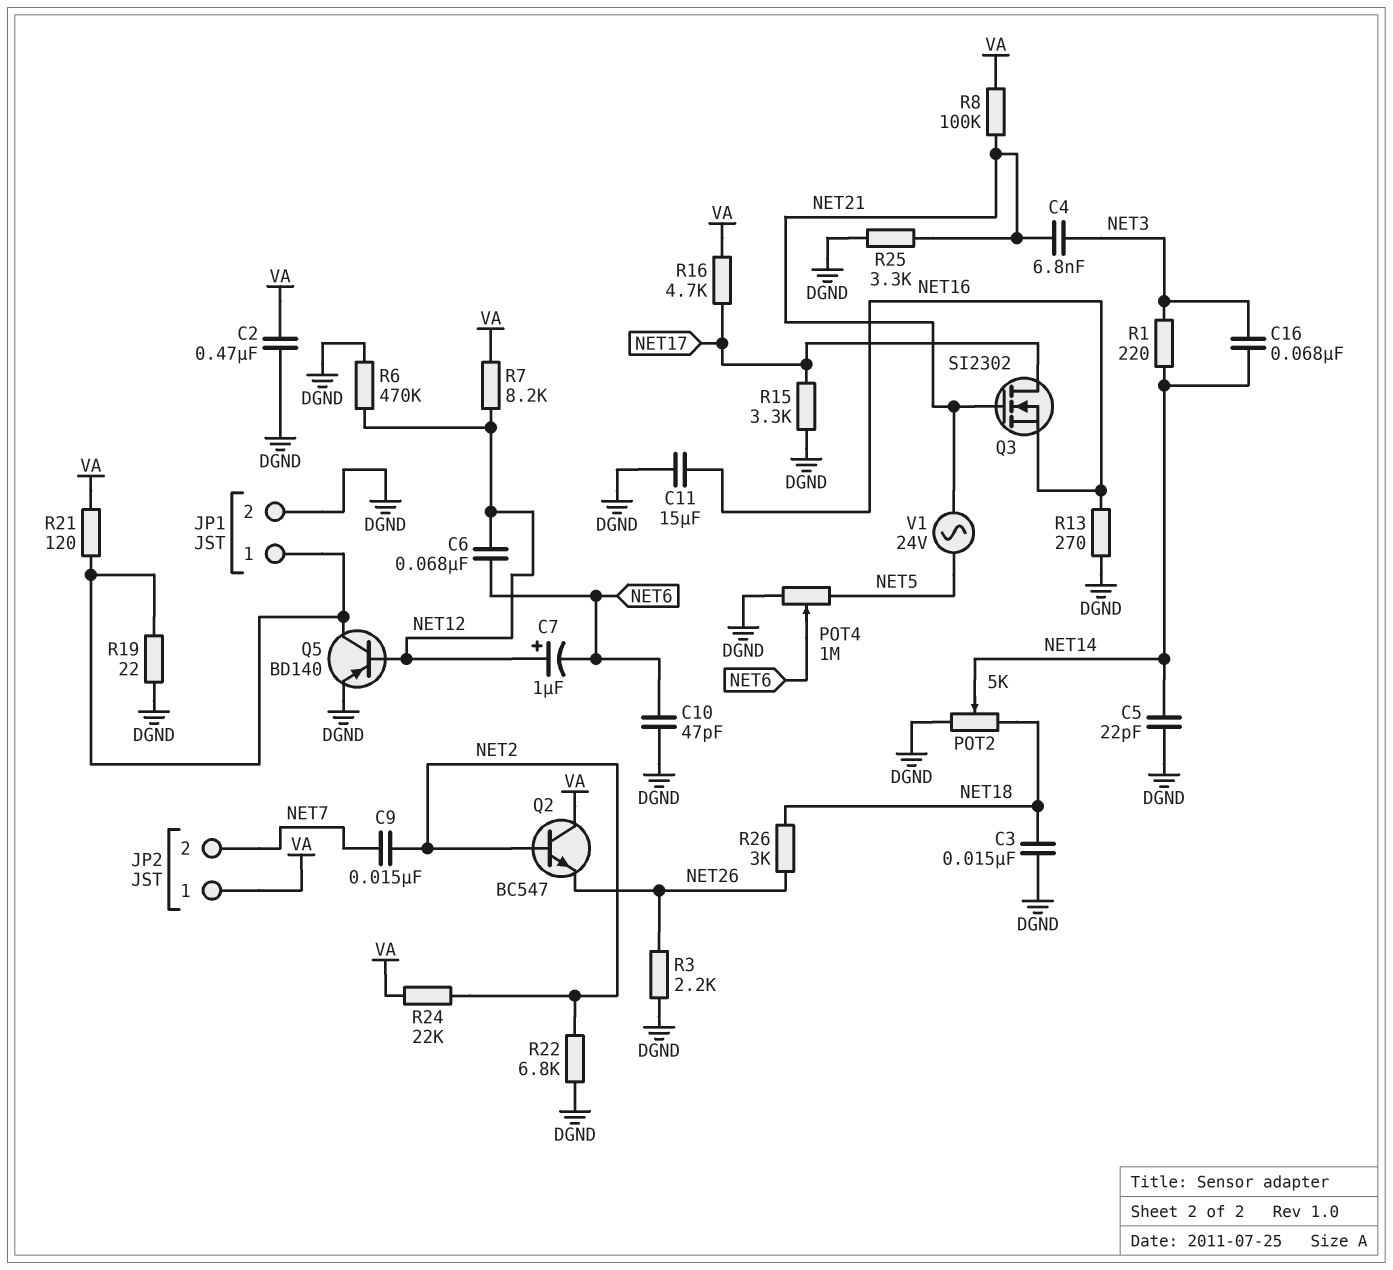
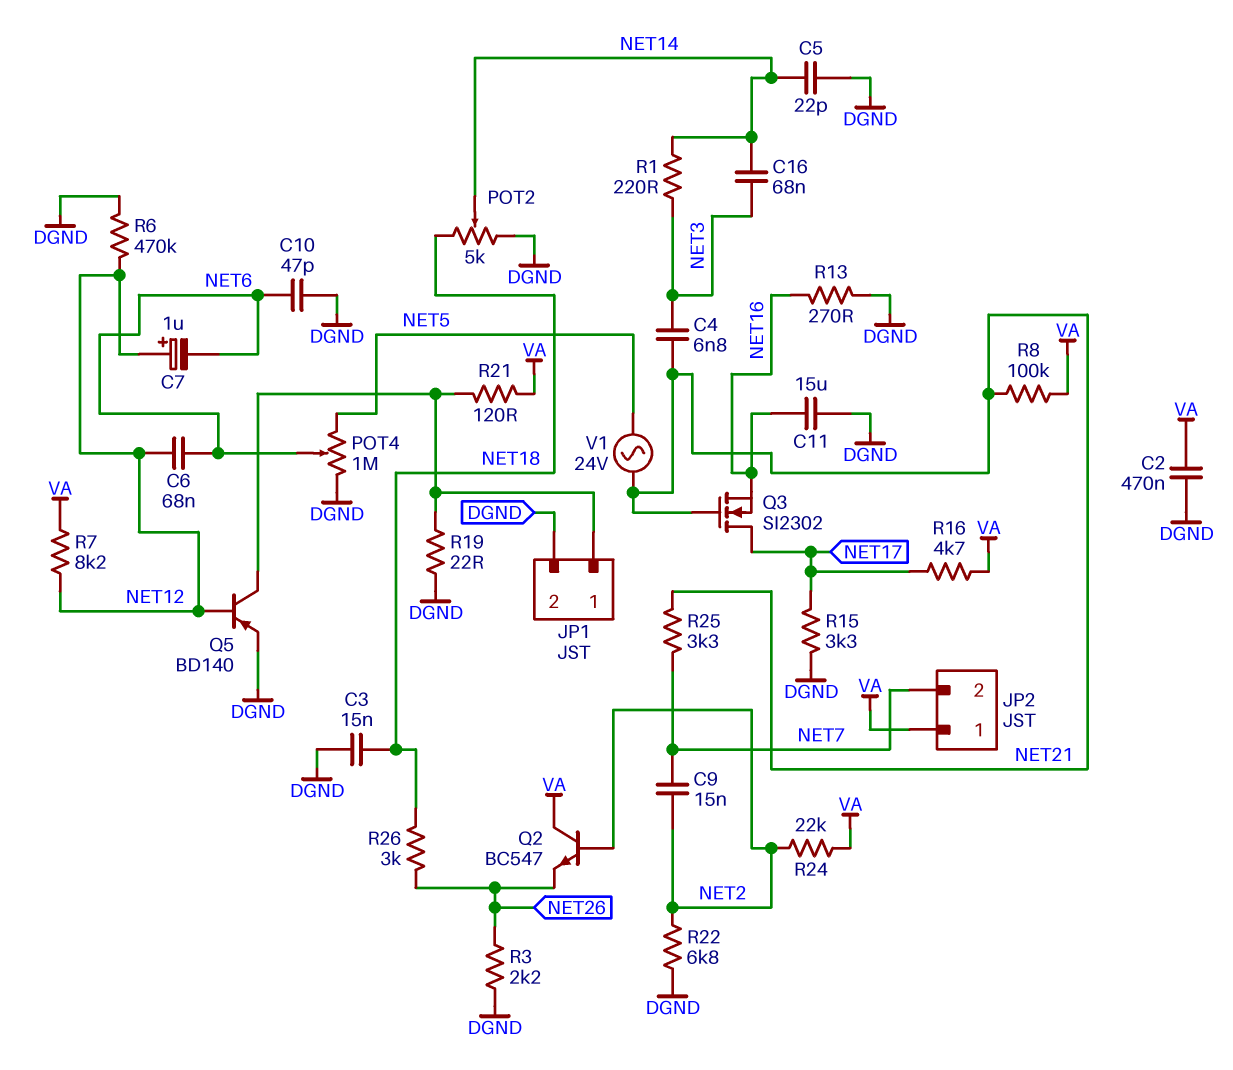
R25: 3.3k (DGND, NET21) -> 3.3k (NET7, NET21)

